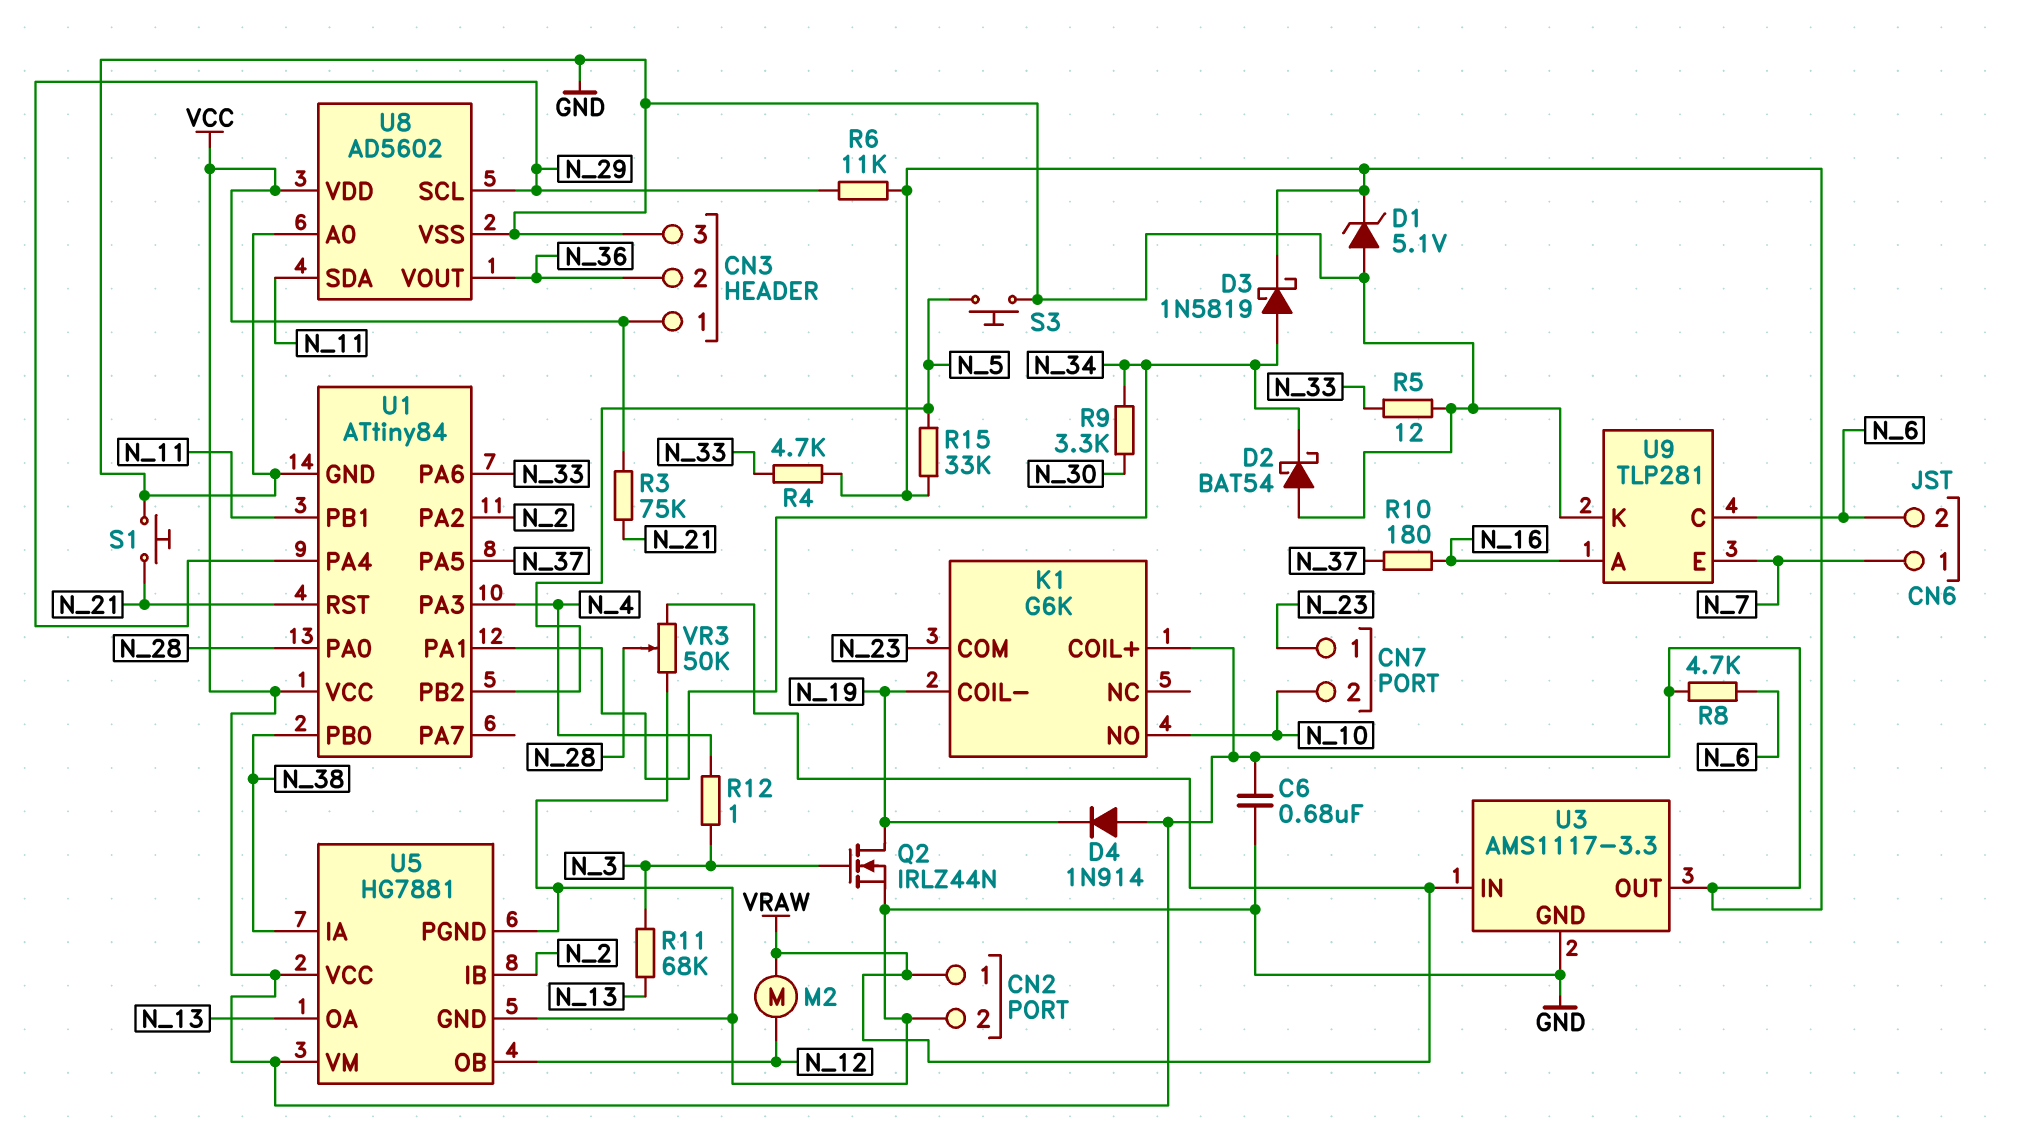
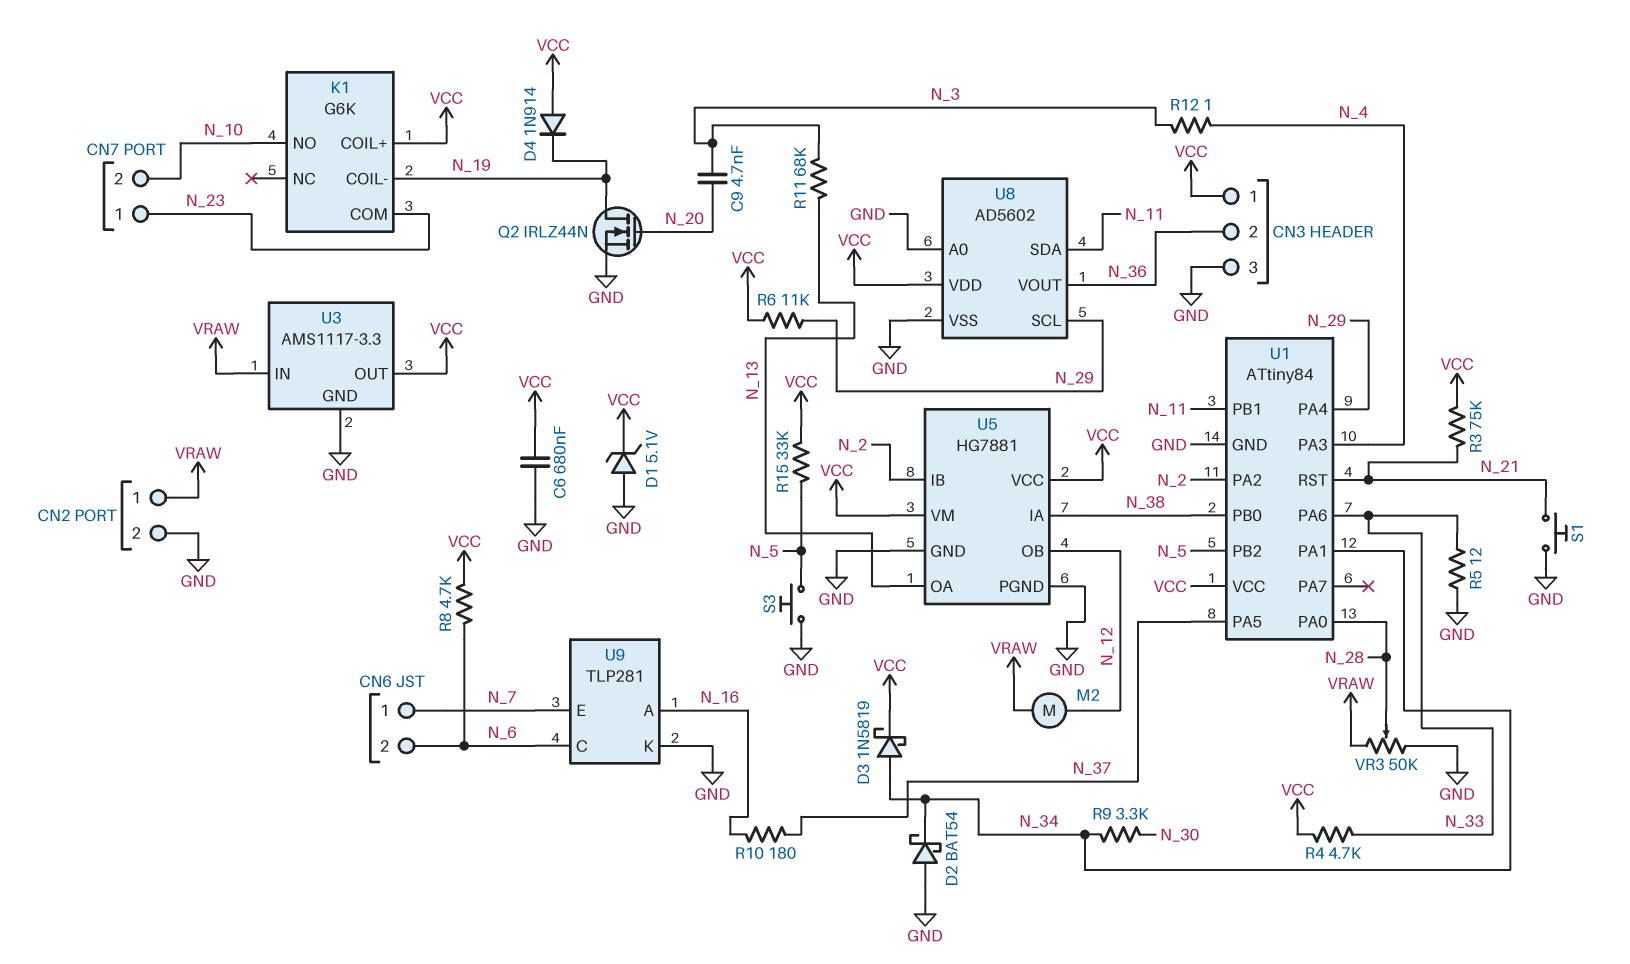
C9: none -> 4.7nF (N_3, N_20)
Q2: NMOS IRLZ44N (G N_3, D N_19, S GND) -> NMOS IRLZ44N (G N_20, D N_19, S GND)

